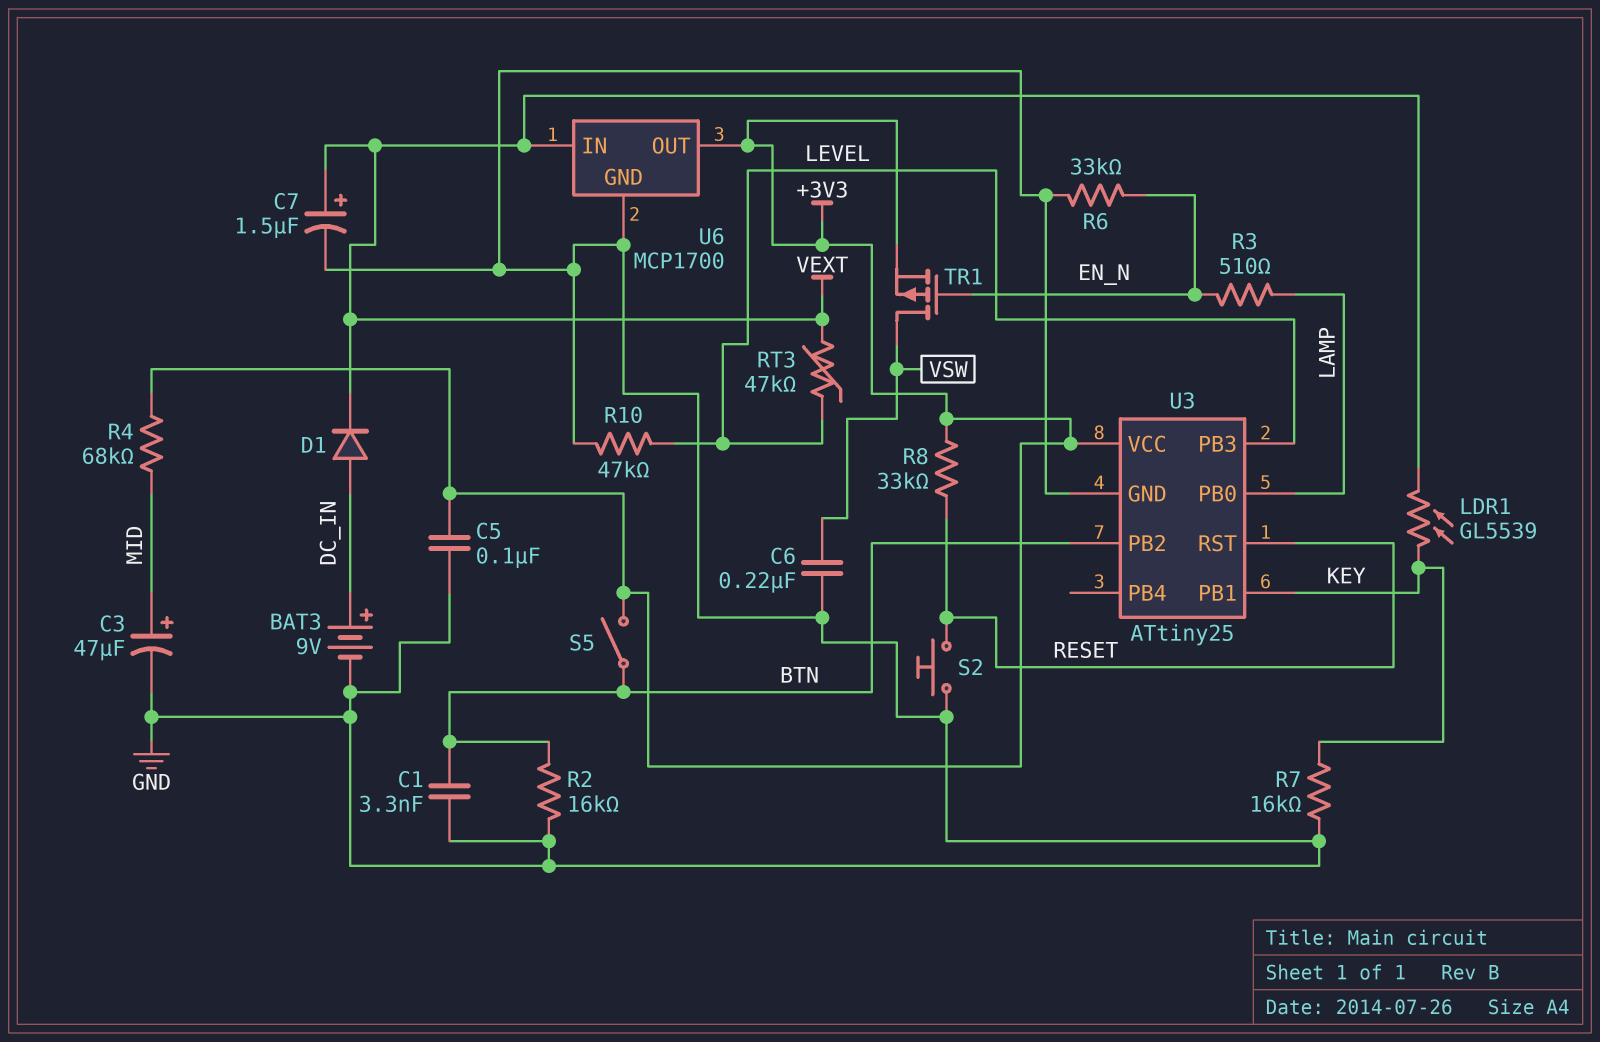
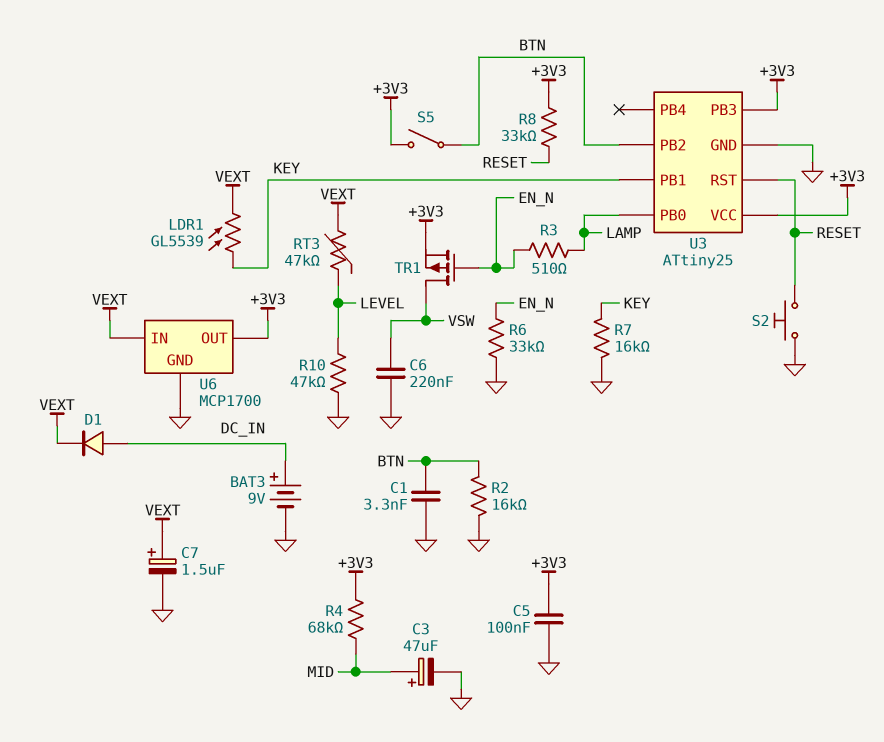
U3 pin PB3: LEVEL -> +3V3

